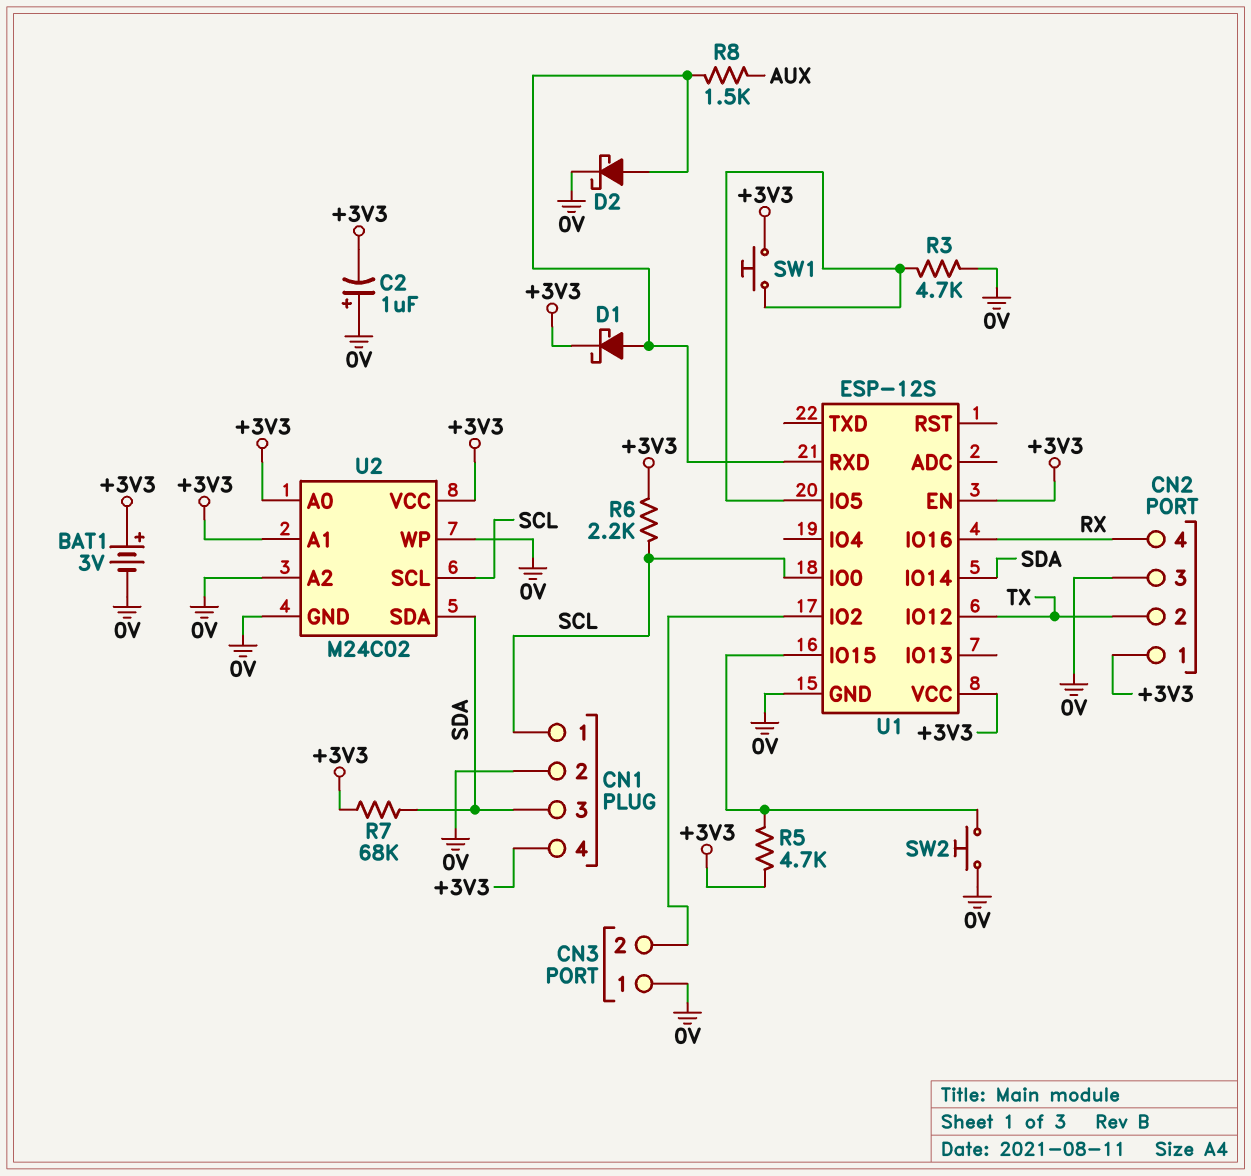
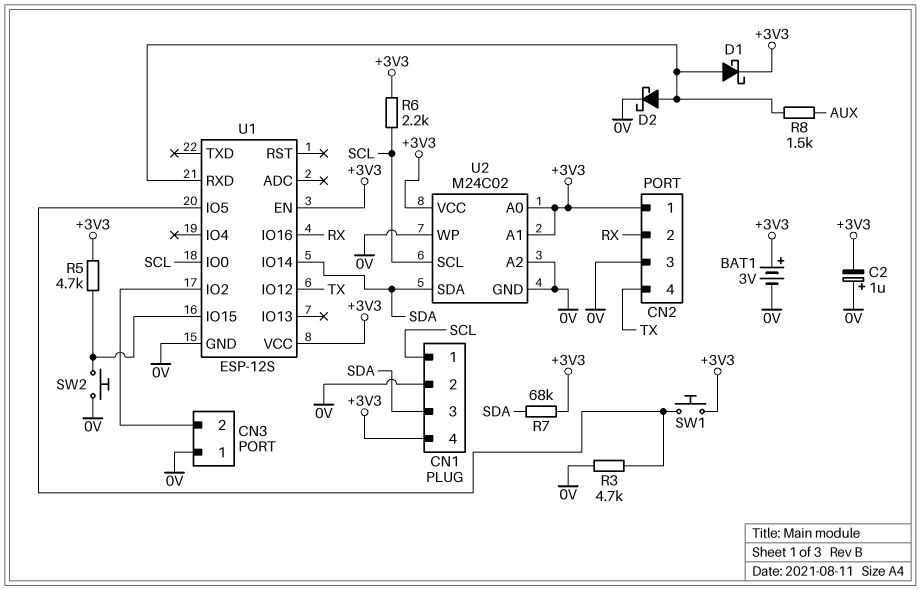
CN2 pin 2: TX -> RX
CN2 pin 4: RX -> TX

